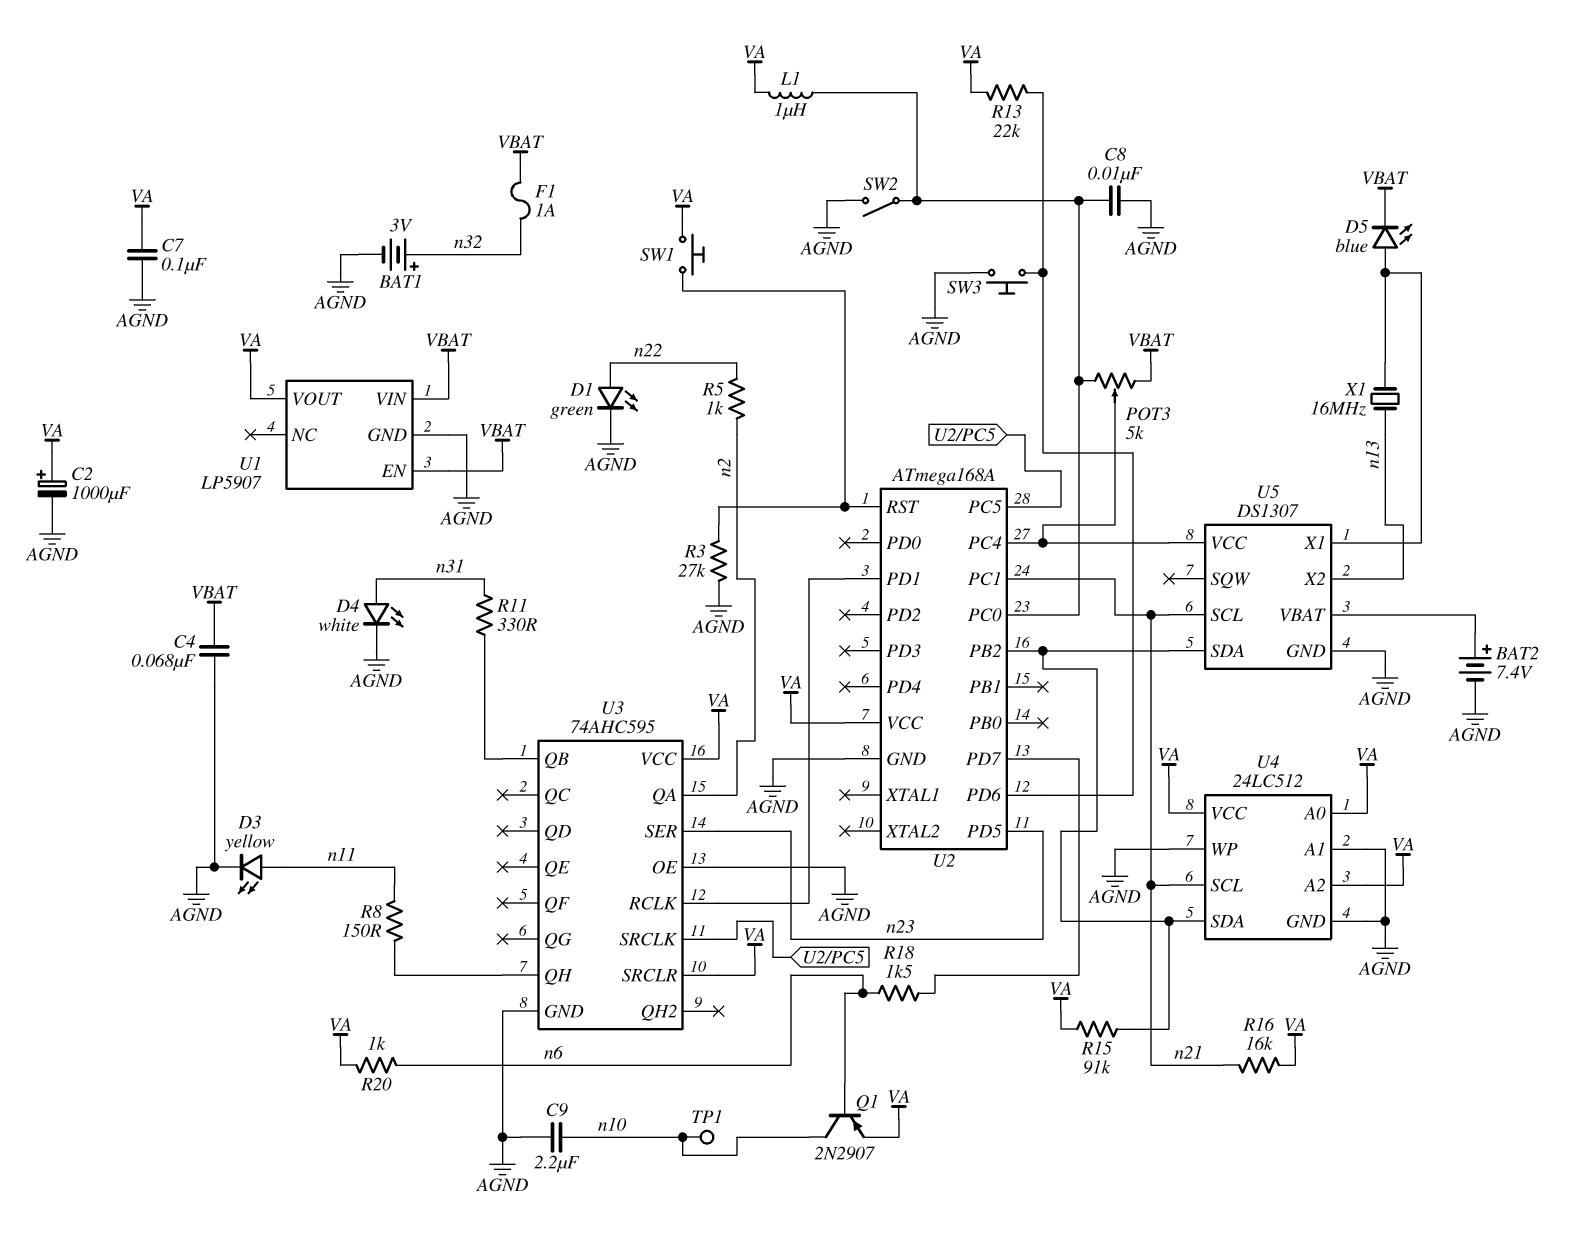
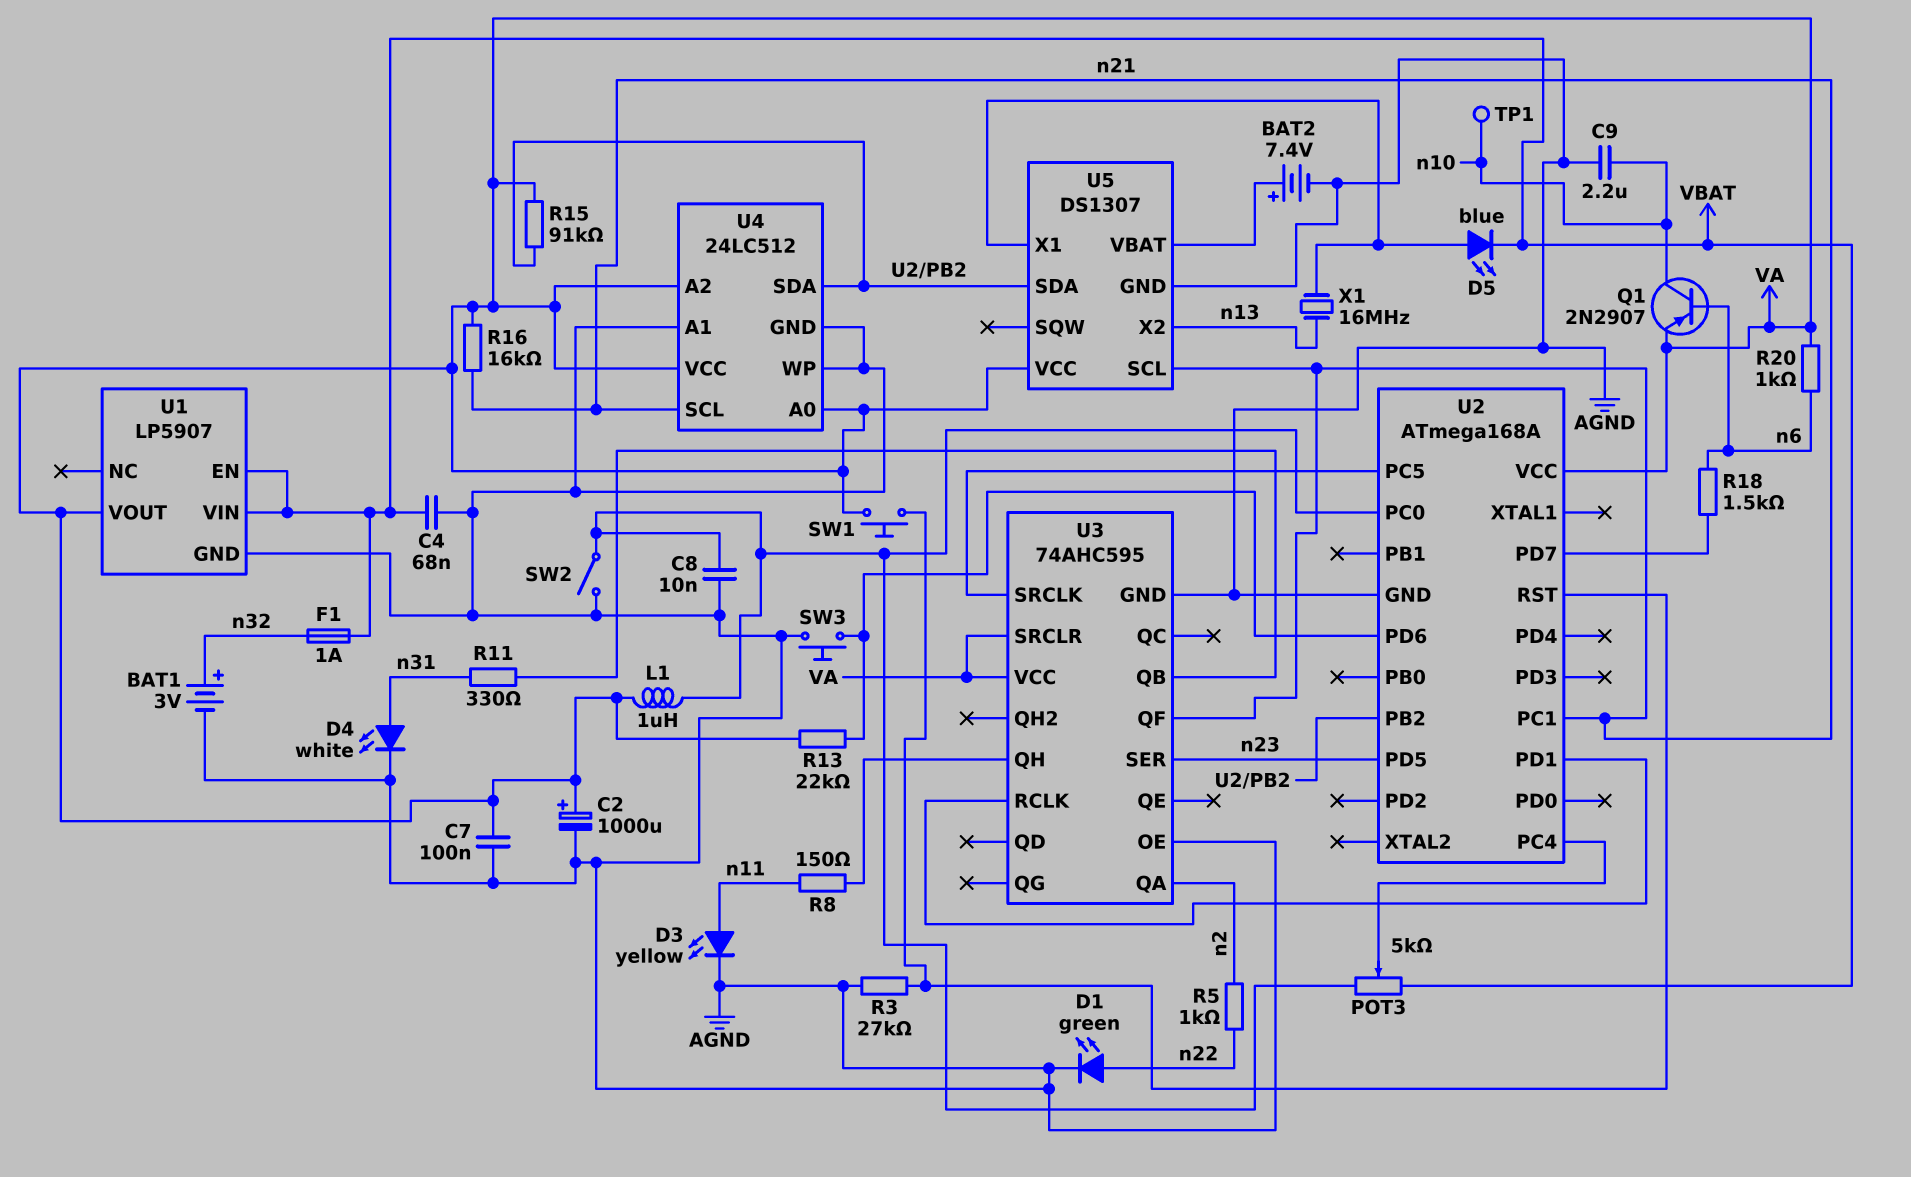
U3 pin QF: none -> n21
U5 pin VCC: U2/PC4 -> VA

